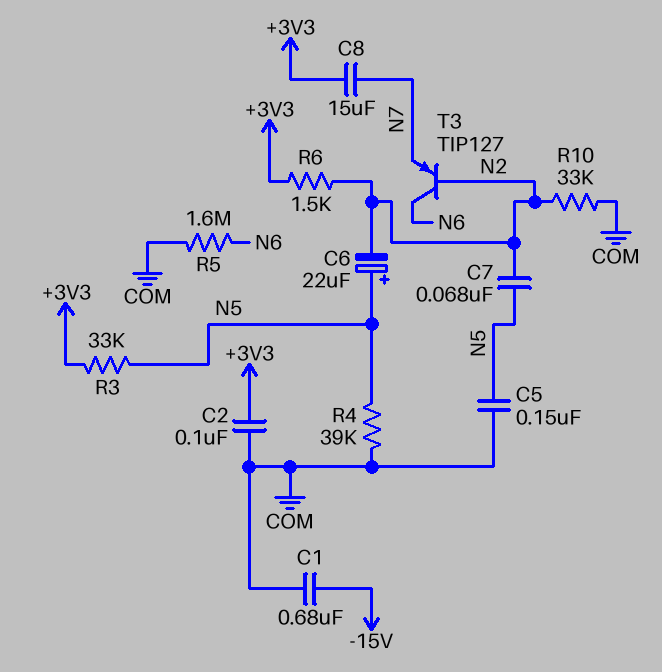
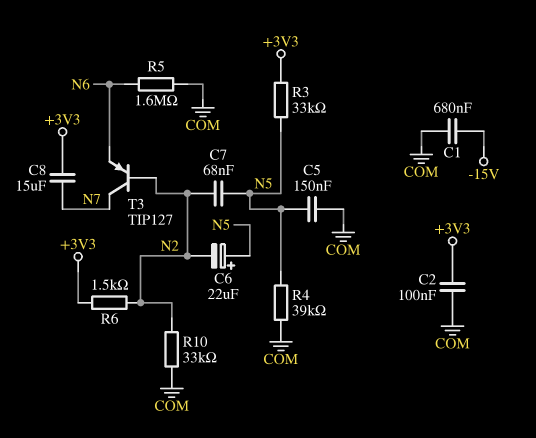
T3: PNP TIP127 (B N2, C N6, E N7) -> PNP TIP127 (B N2, C N7, E N6)

